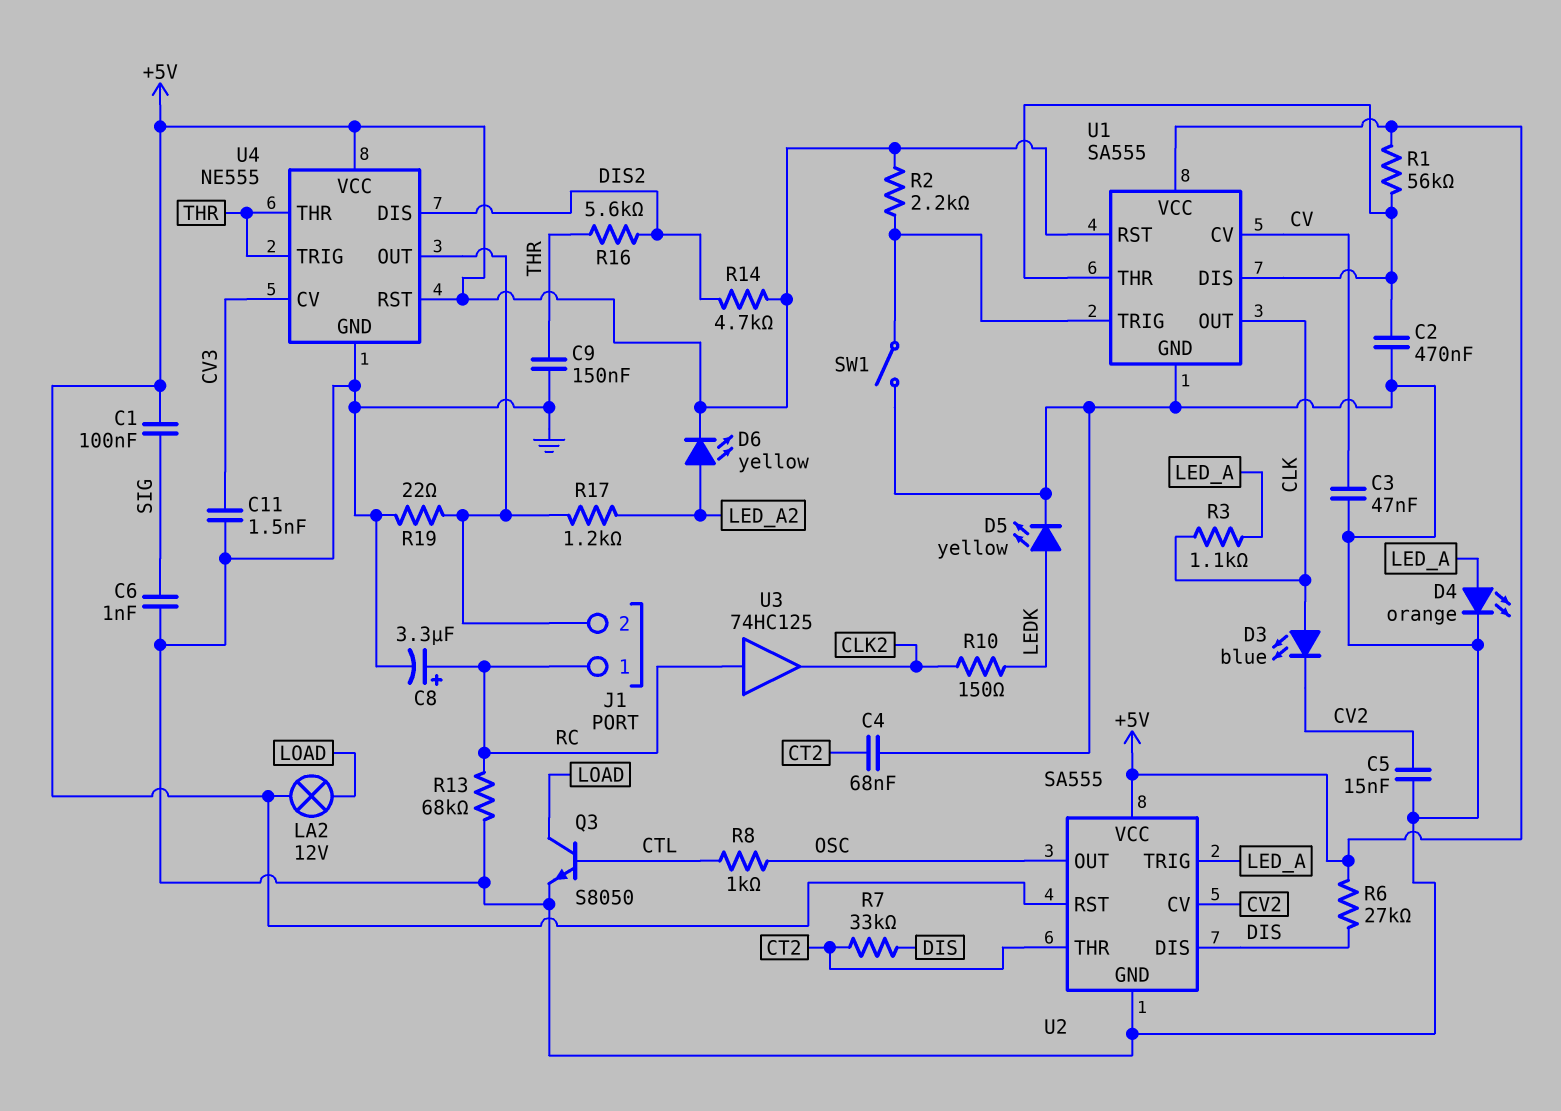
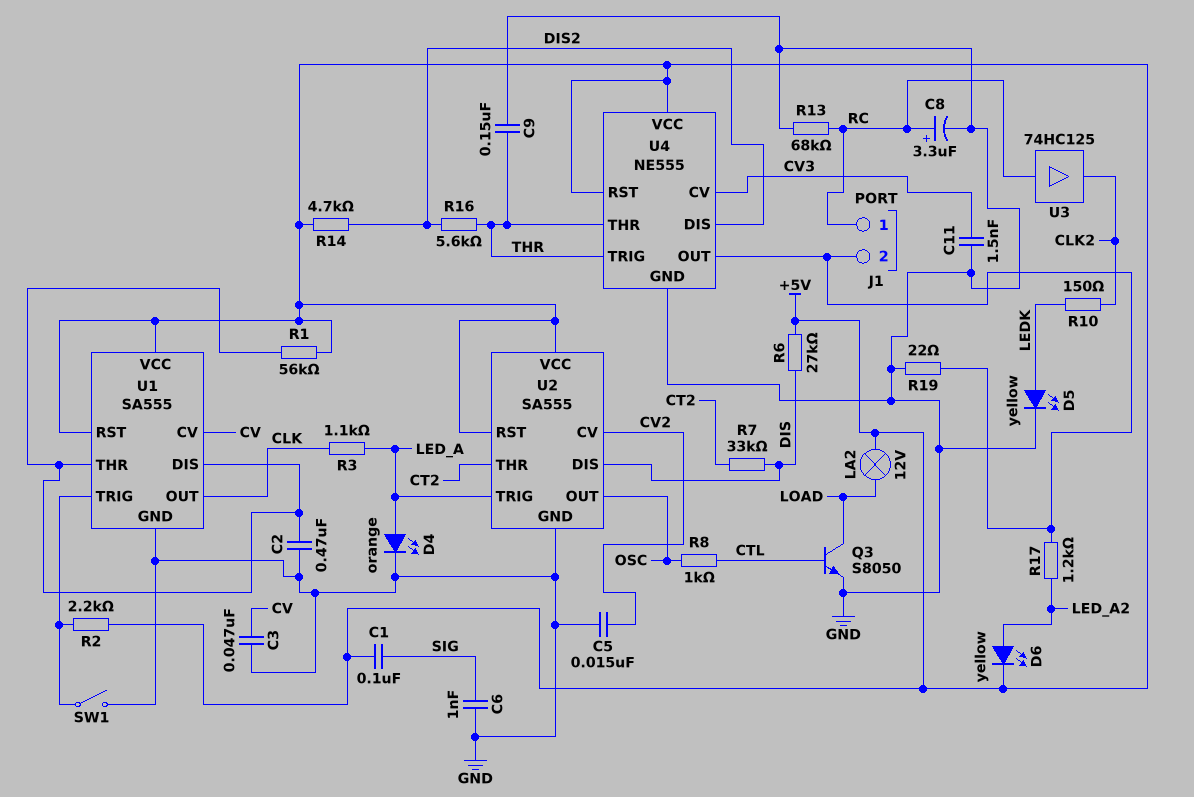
C4: 68nF (CT2, GND) -> none
D3: LED blue (A CLK, K CV2) -> none

